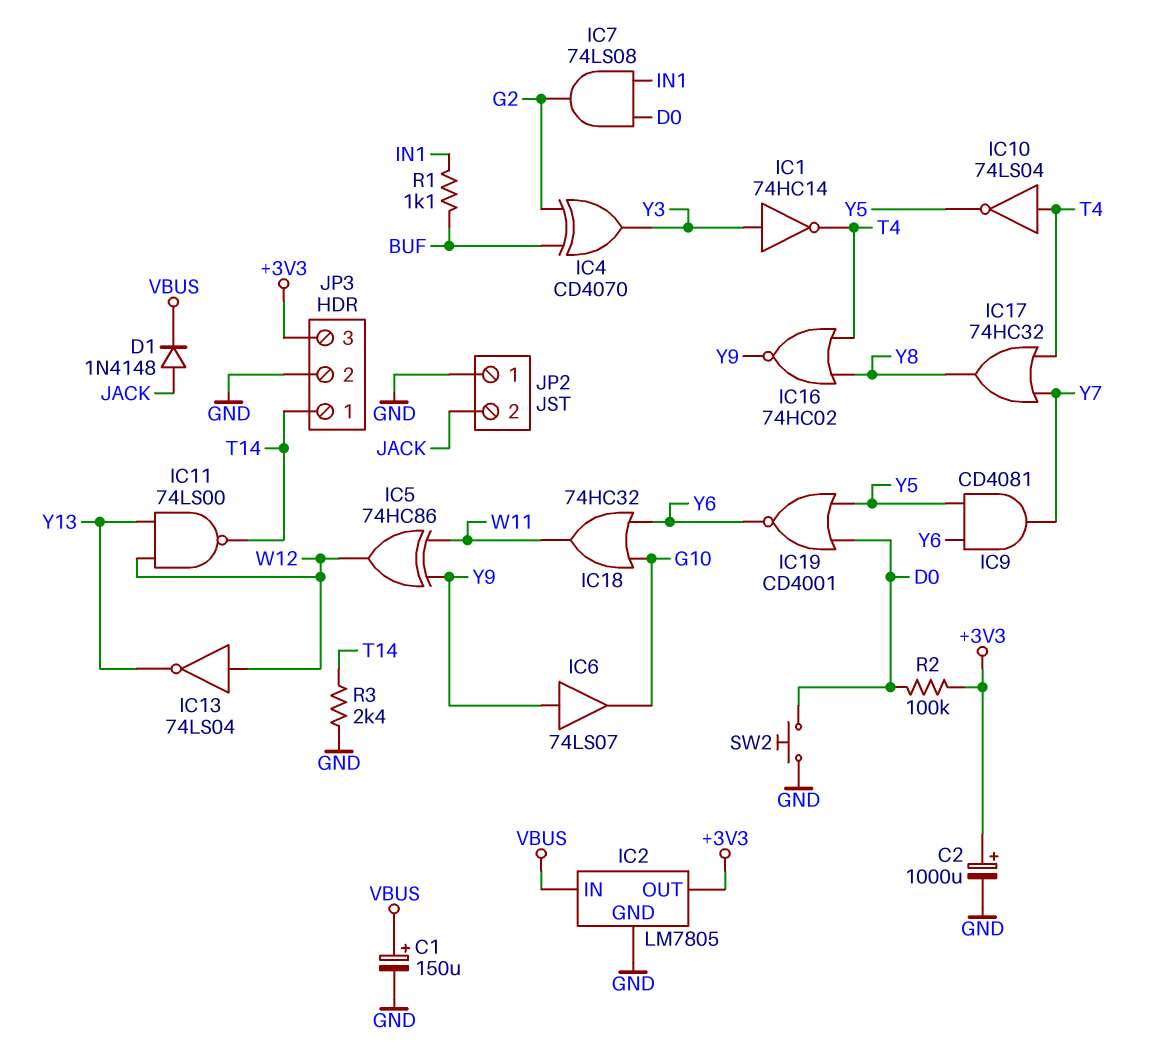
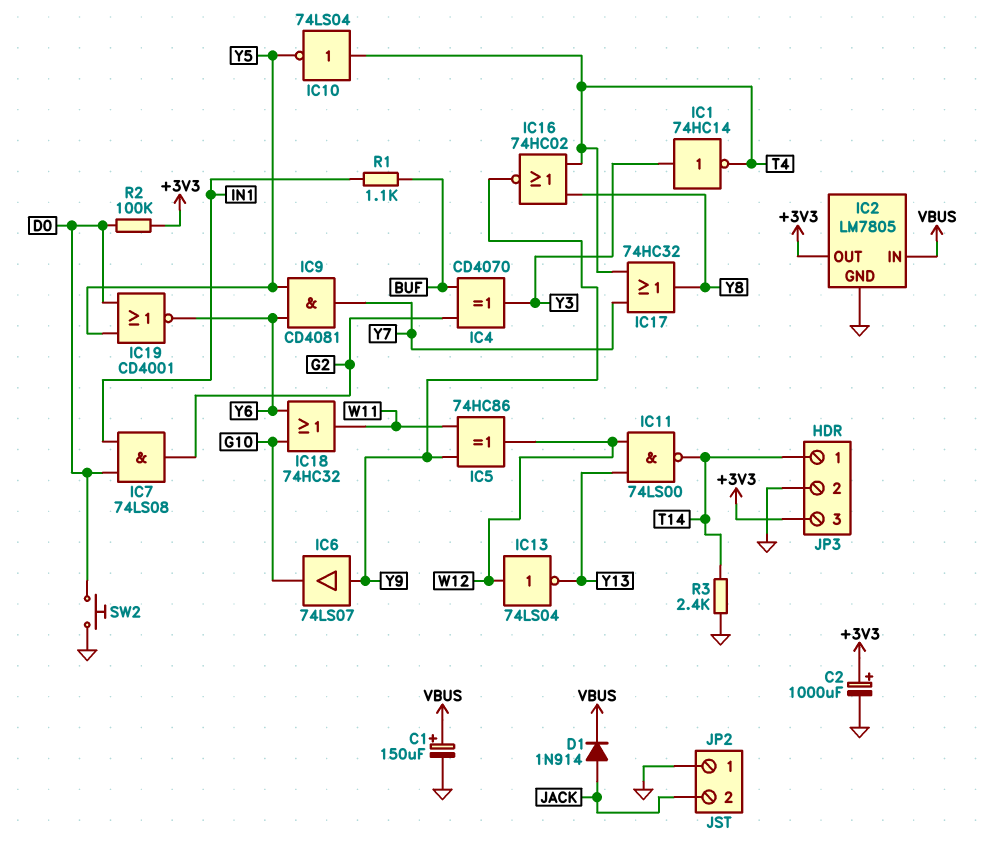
D1: diode 1N4148 (A JACK, K VBUS) -> diode 1N914 (A JACK, K VBUS)

